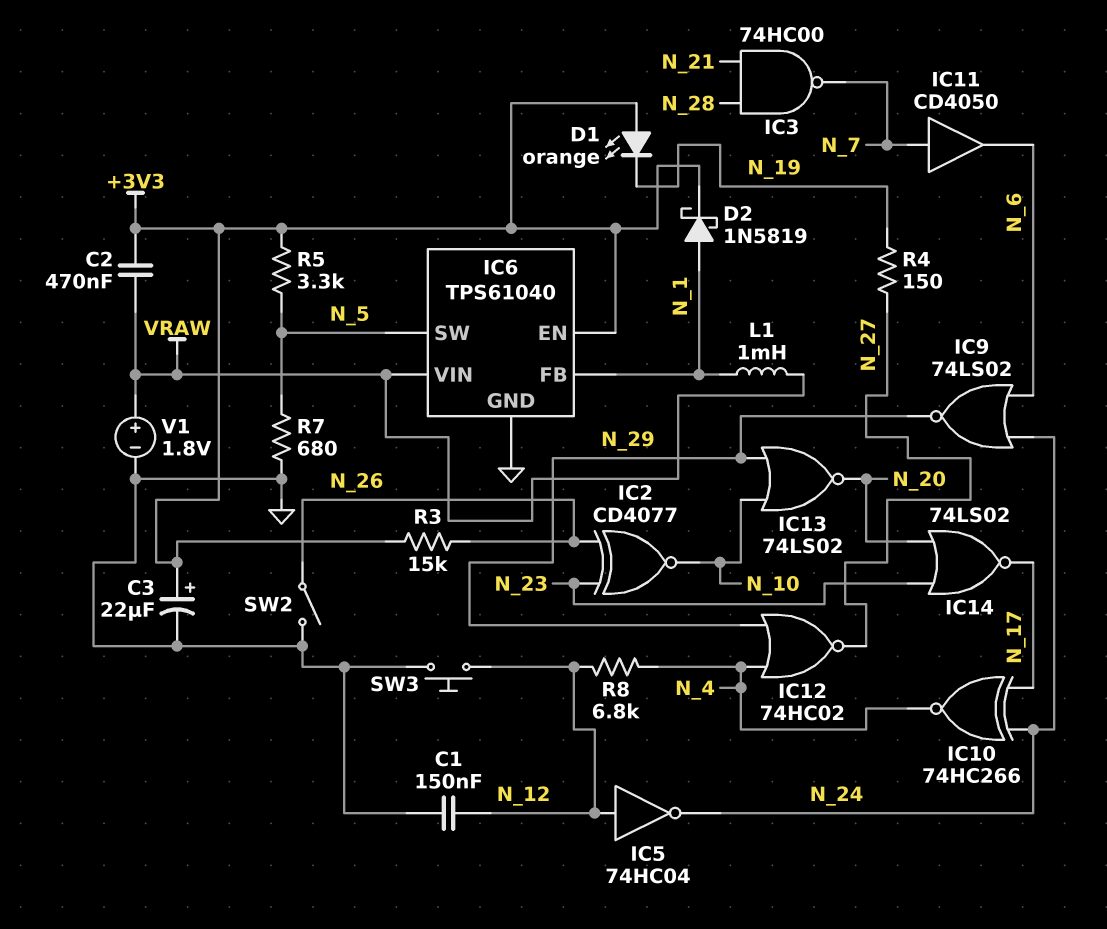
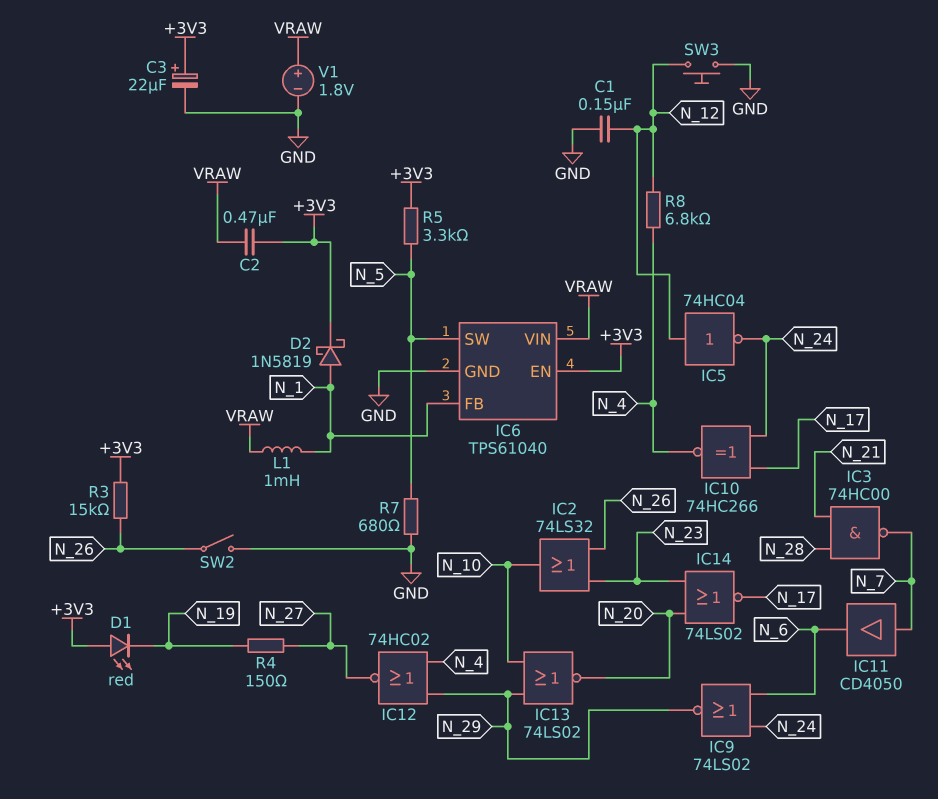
D1: LED orange (A +3V3, K N_19) -> LED red (A +3V3, K N_19)
IC2: XNOR CD4077 (in N_23, in N_26, out N_10) -> OR 74LS32 (in N_23, in N_26, out N_10)

